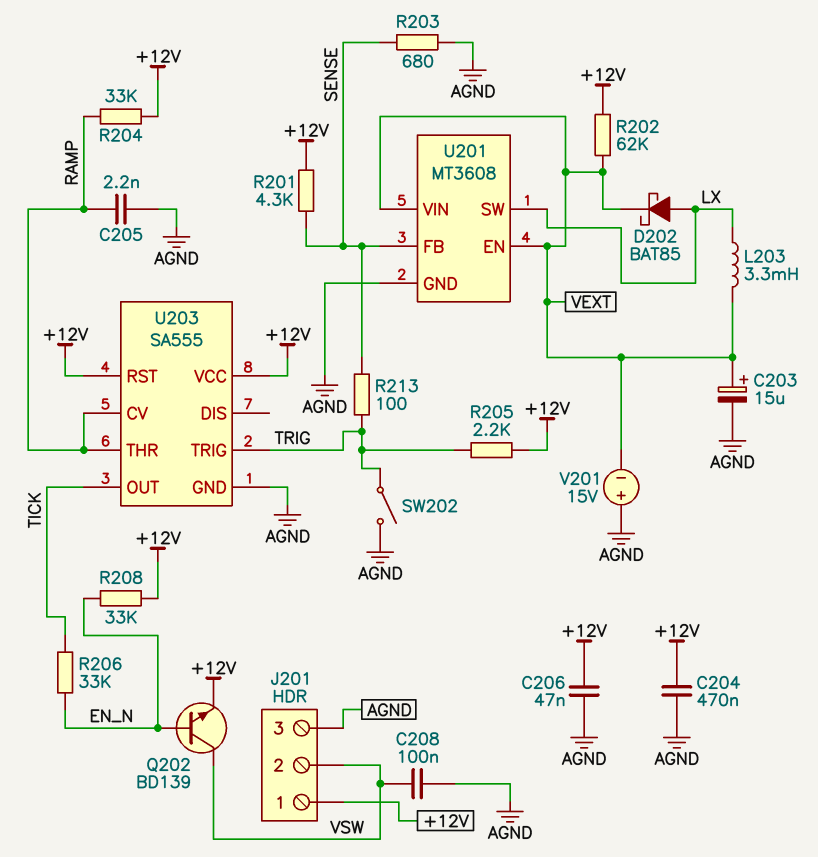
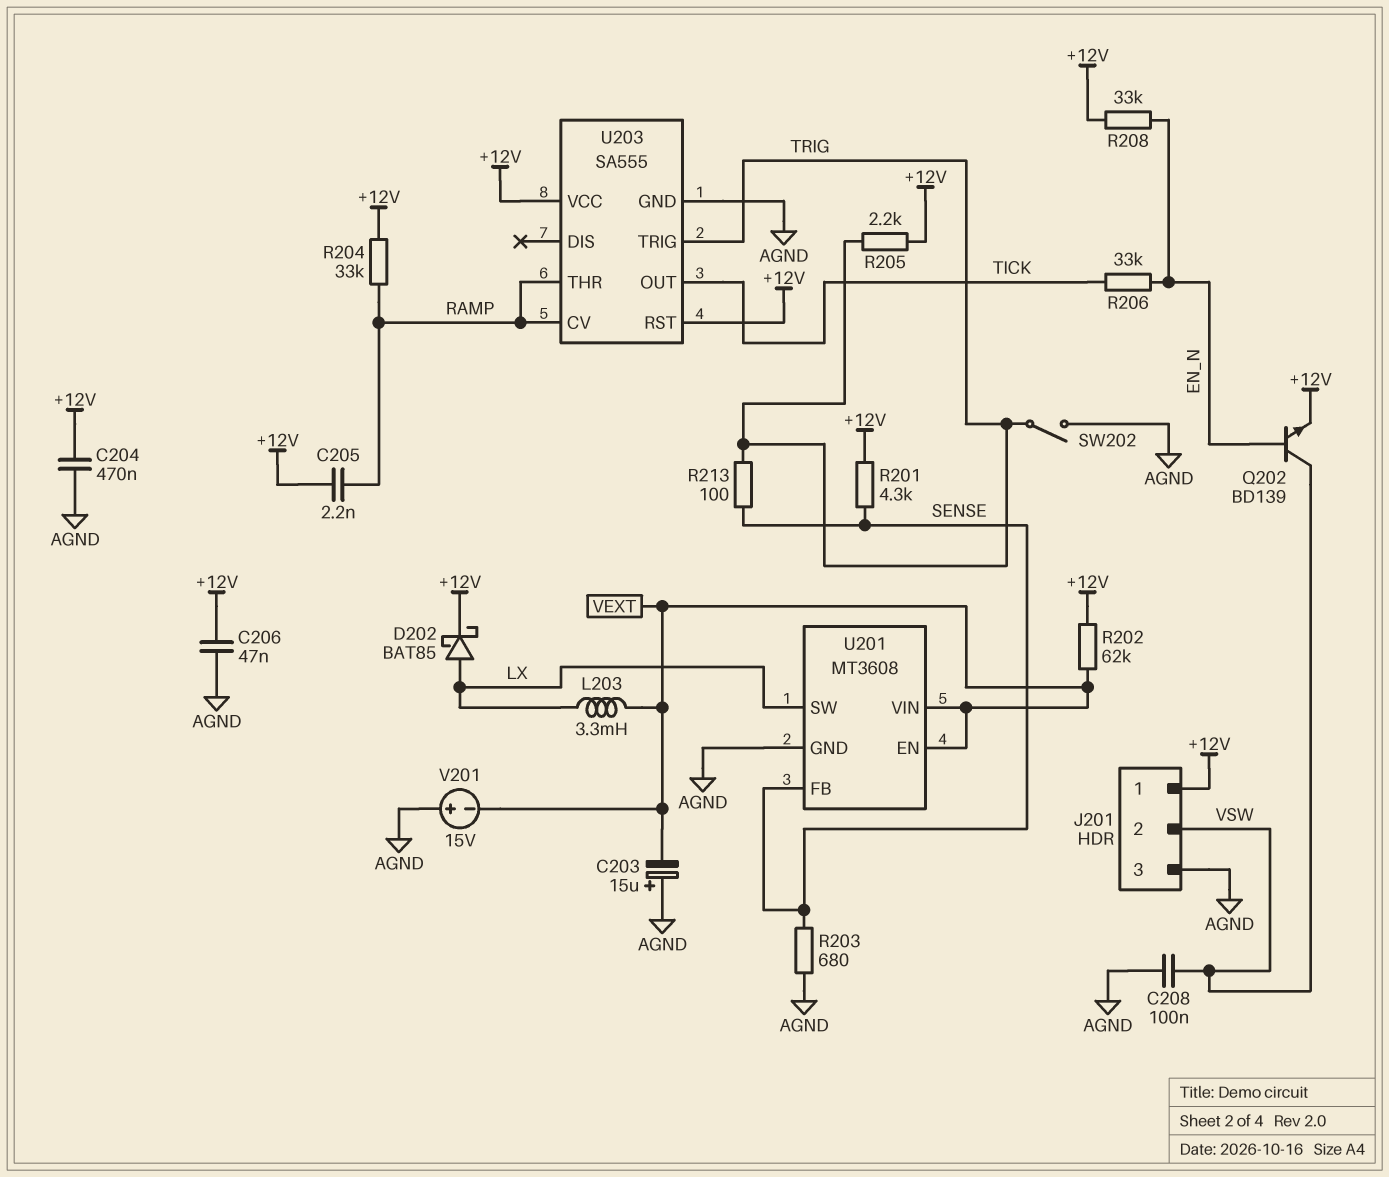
C203: 15uF (plus VEXT, minus AGND) -> 15uF (plus AGND, minus VEXT)
C205: 2.2nF (AGND, RAMP) -> 2.2nF (+12V, RAMP)
D202: schottky BAT85 (A LX, K VEXT) -> schottky BAT85 (A LX, K +12V)

